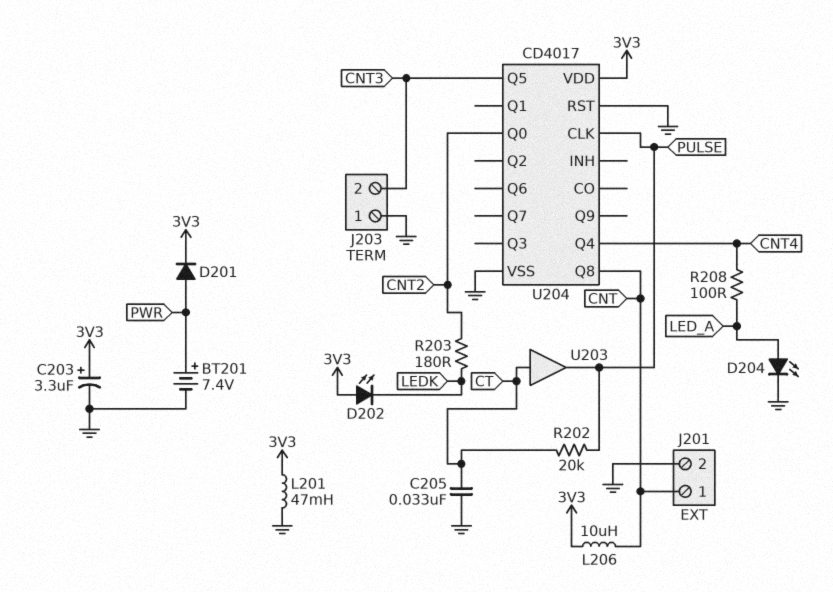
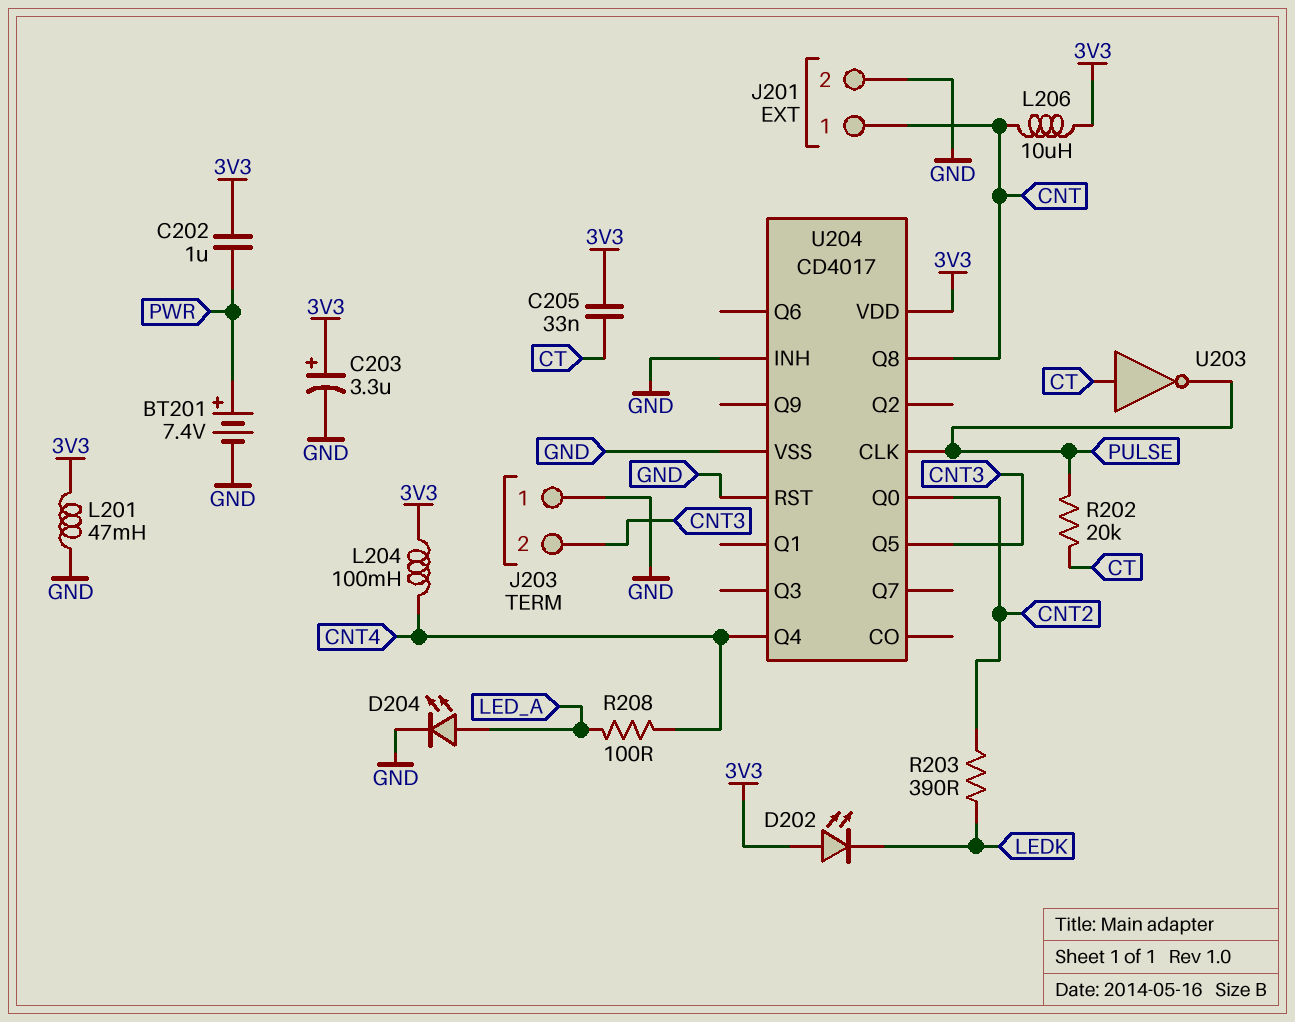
C202: none -> 1uF (3V3, PWR)
C205: 33nF (CT, GND) -> 33nF (3V3, CT)
D201: diode (A PWR, K 3V3) -> none
L204: none -> 100mH (3V3, CNT4)
R203: 180 (CNT2, LEDK) -> 390 (CNT2, LEDK)
U203: buffer (in CT, out PULSE) -> NOT (in CT, out PULSE)
U204 pin INH: none -> GND

